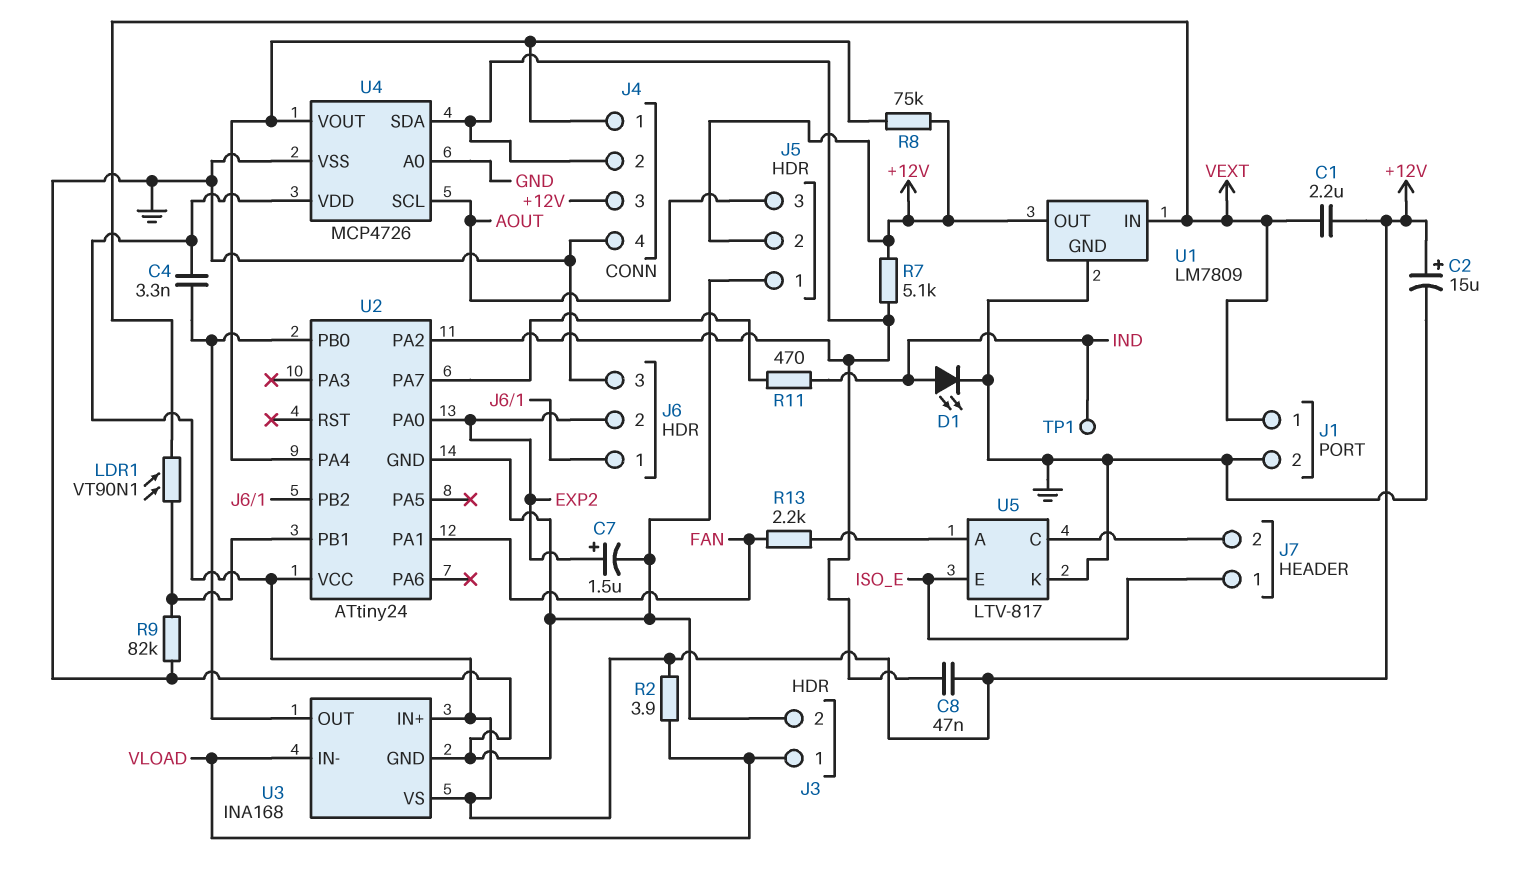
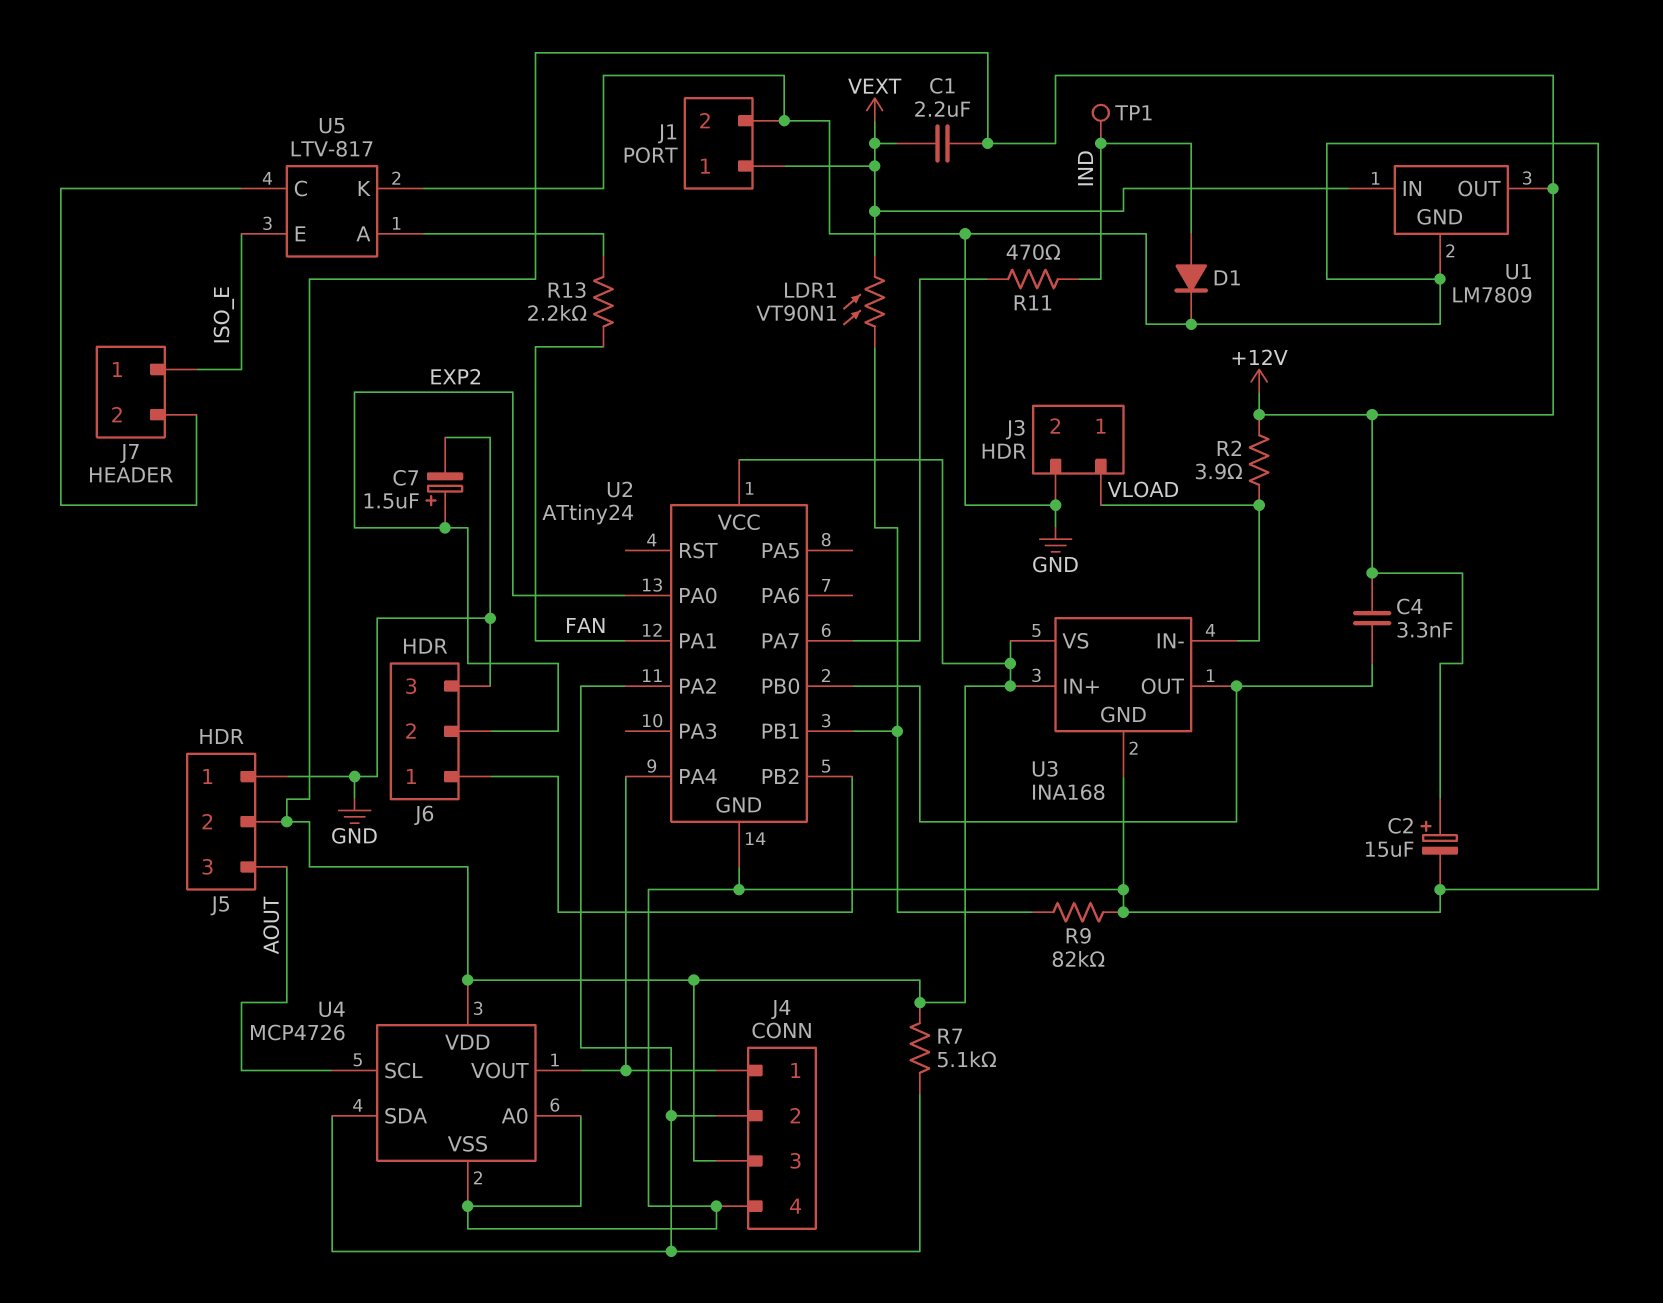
C8: 47nF (+12V, J4/2) -> none
D1: LED (A IND, K GND) -> diode (A IND, K GND)
R8: 75k (+12V, J4/1) -> none

